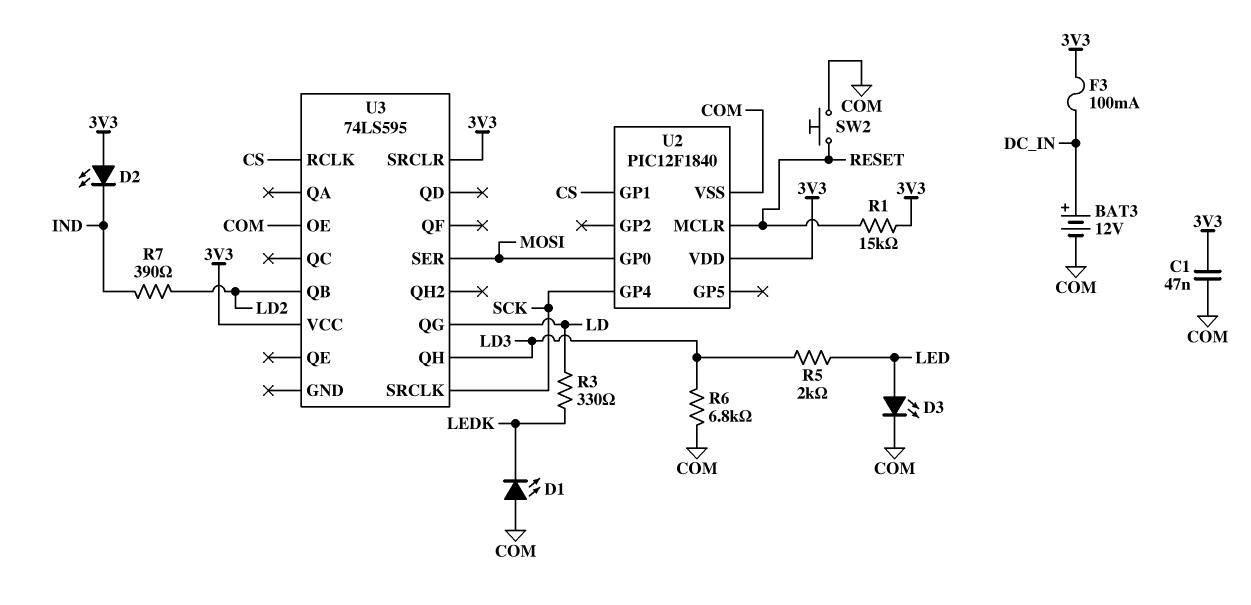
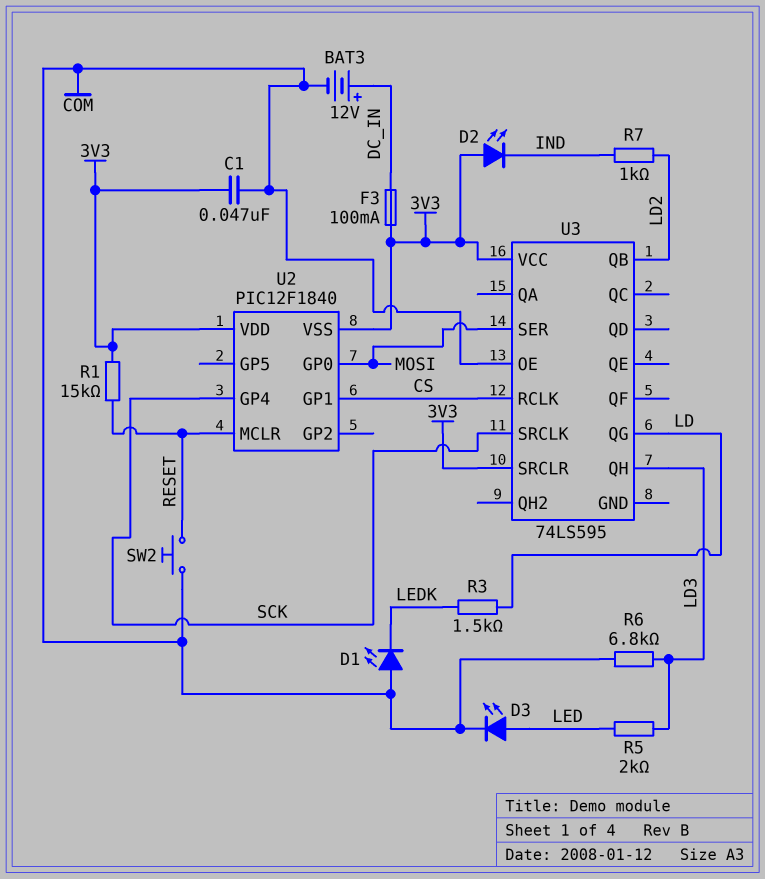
R3: 330 (LD, LEDK) -> 1.5k (LD, LEDK)
R7: 390 (IND, LD2) -> 1k (IND, LD2)
U2 pin VSS: COM -> 3V3

